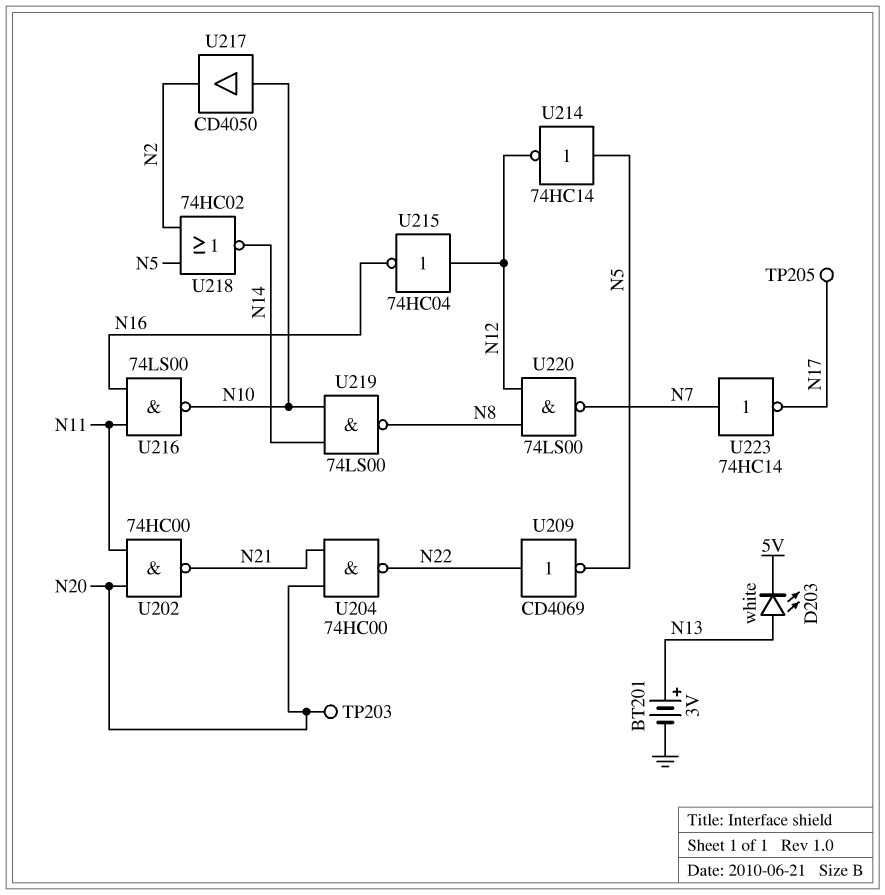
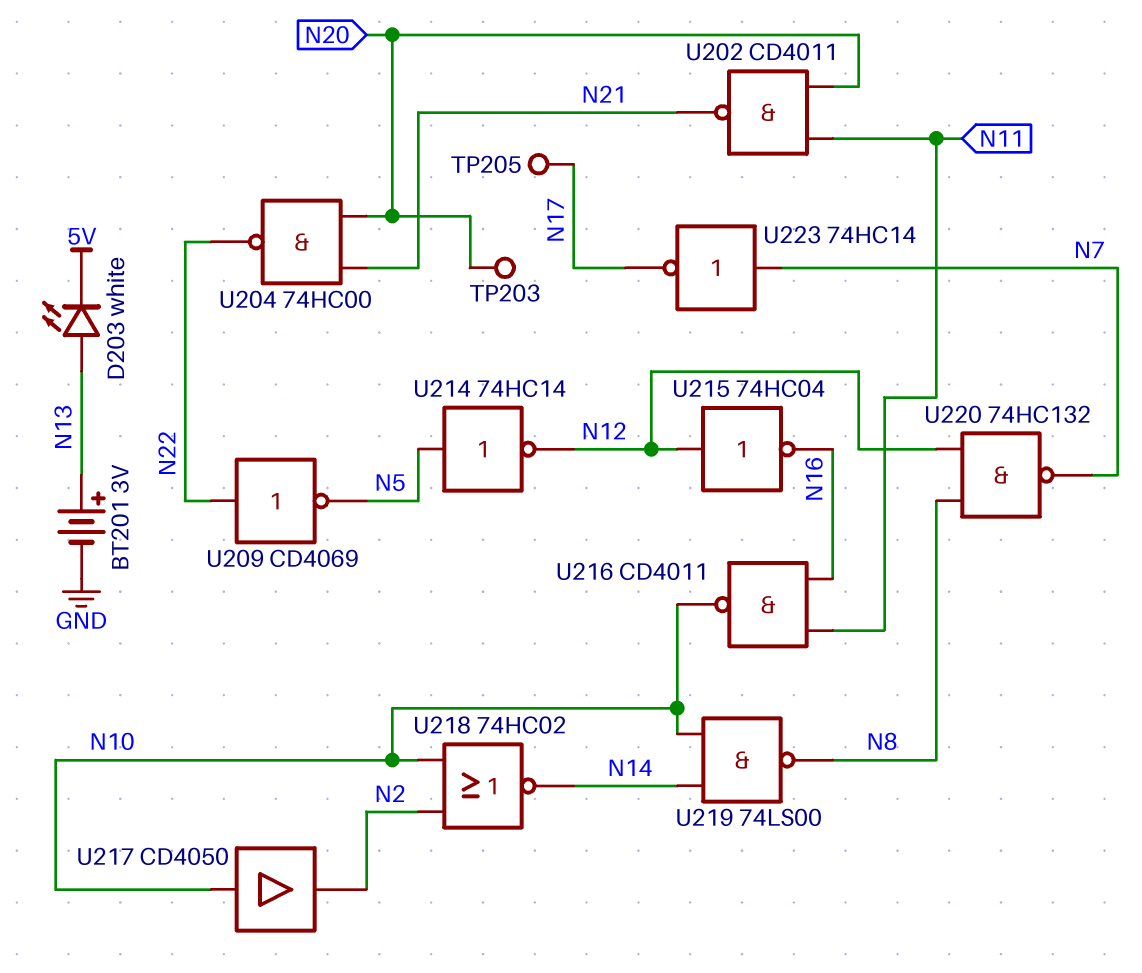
U202: NAND 74HC00 (in N11, in N20, out N21) -> NAND CD4011 (in N11, in N20, out N21)
U216: NAND 74LS00 (in N11, in N16, out N10) -> NAND CD4011 (in N11, in N16, out N10)
U218: NOR 74HC02 (in N2, in N5, out N14) -> NOR 74HC02 (in N2, in N10, out N14)
U220: NAND 74LS00 (in N8, in N12, out N7) -> NAND 74HC132 (in N8, in N12, out N7)

